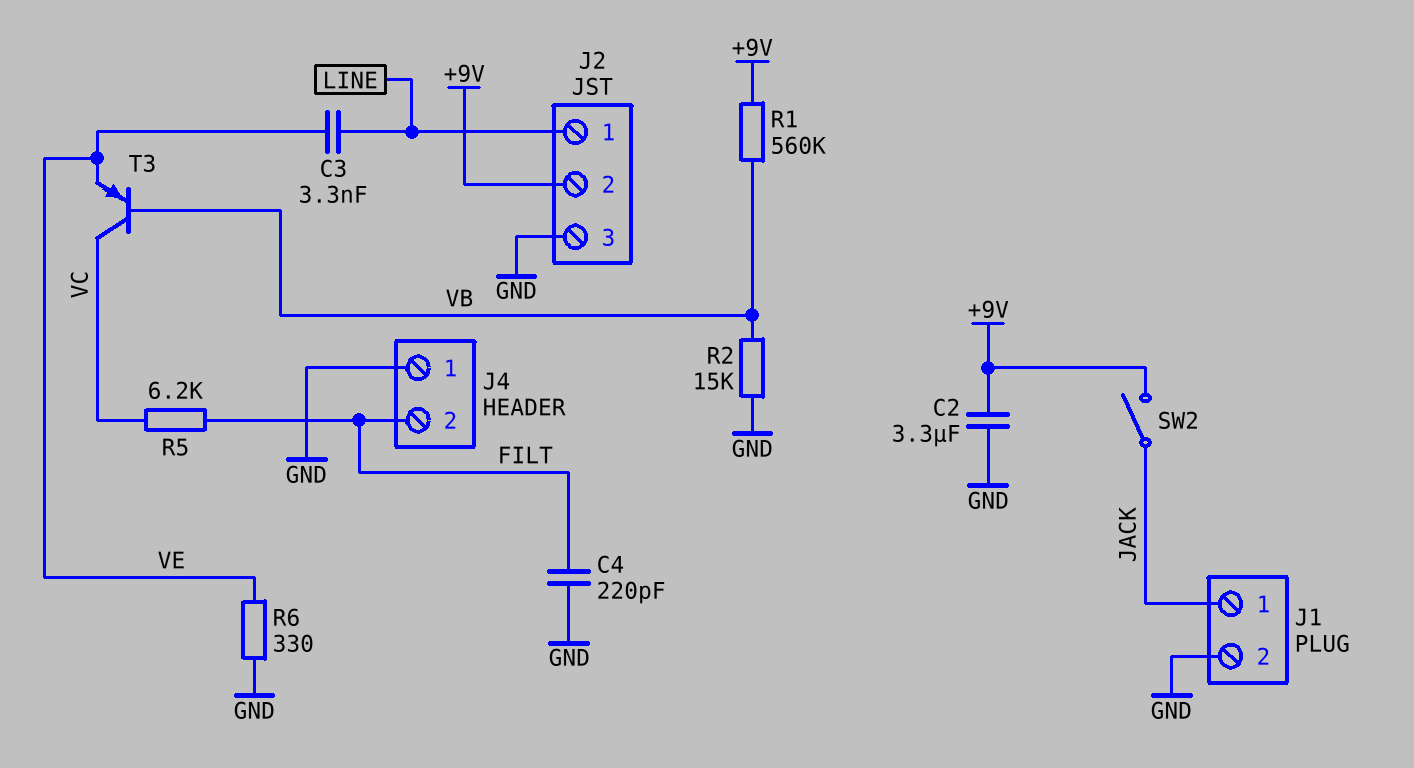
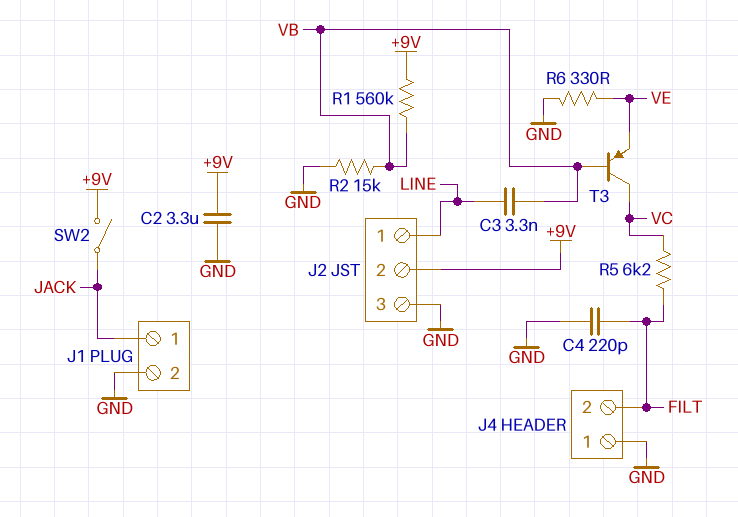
C3: 3.3nF (LINE, VE) -> 3.3nF (LINE, VB)

